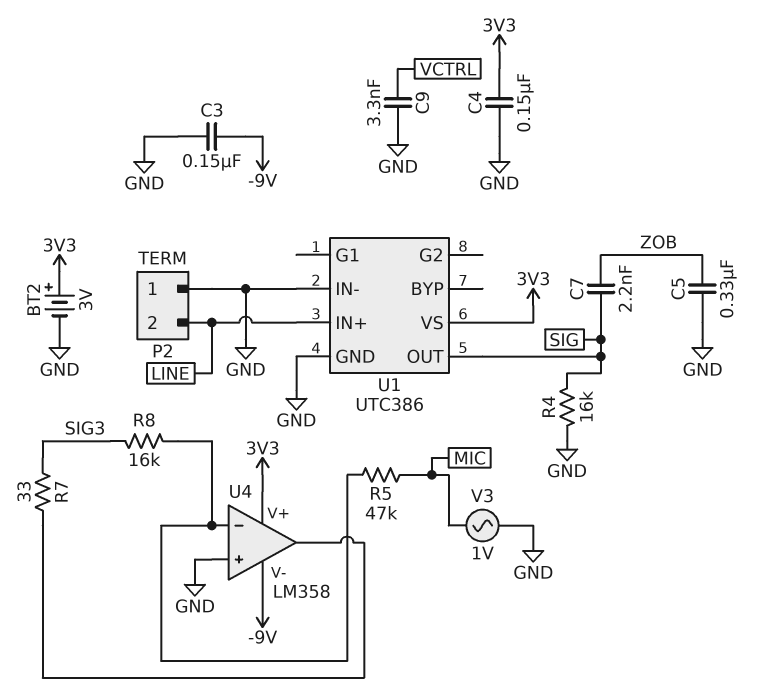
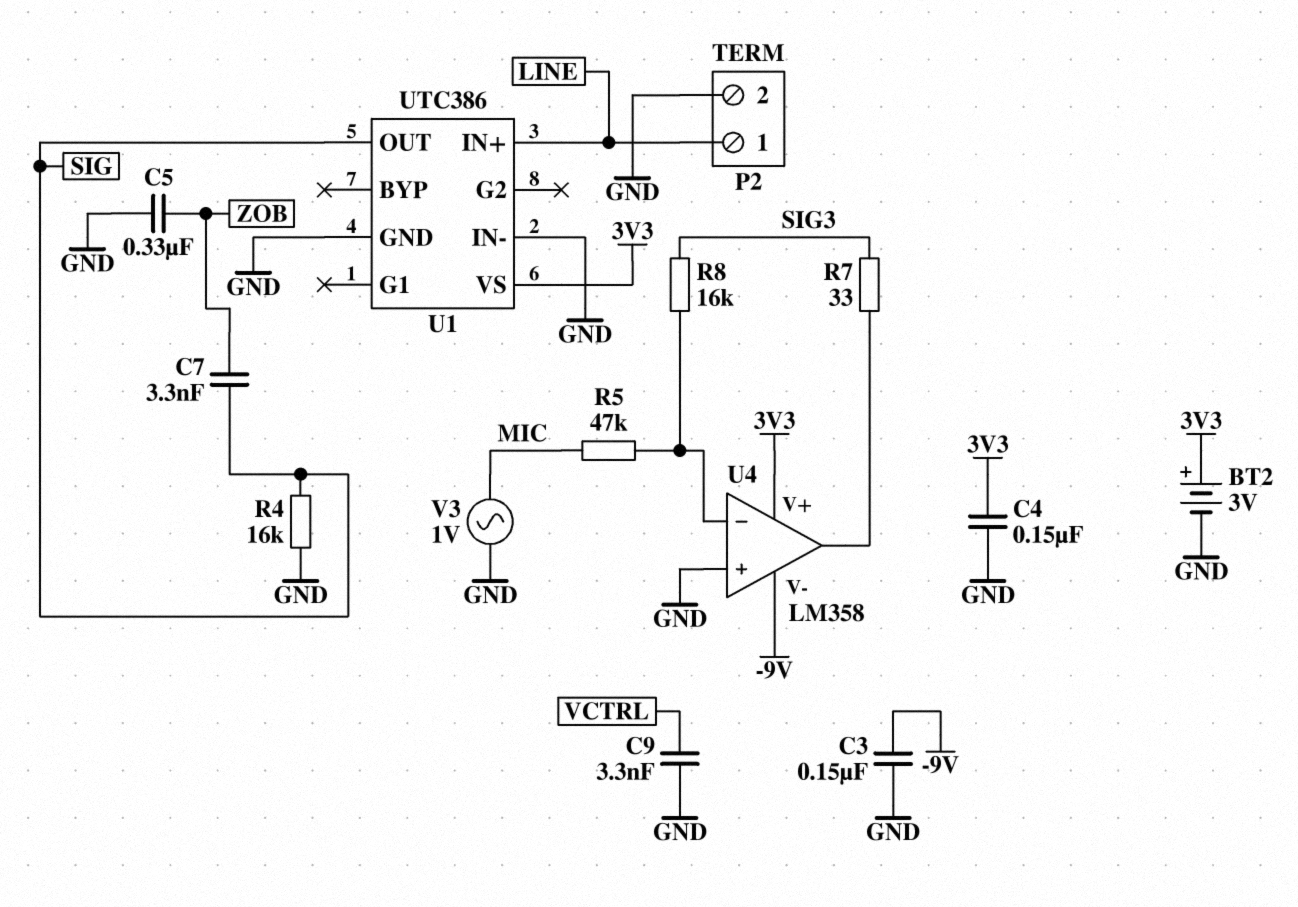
C7: 2.2nF (SIG, ZOB) -> 3.3nF (SIG, ZOB)
P2 pin 1: GND -> LINE
P2 pin 2: LINE -> GND

